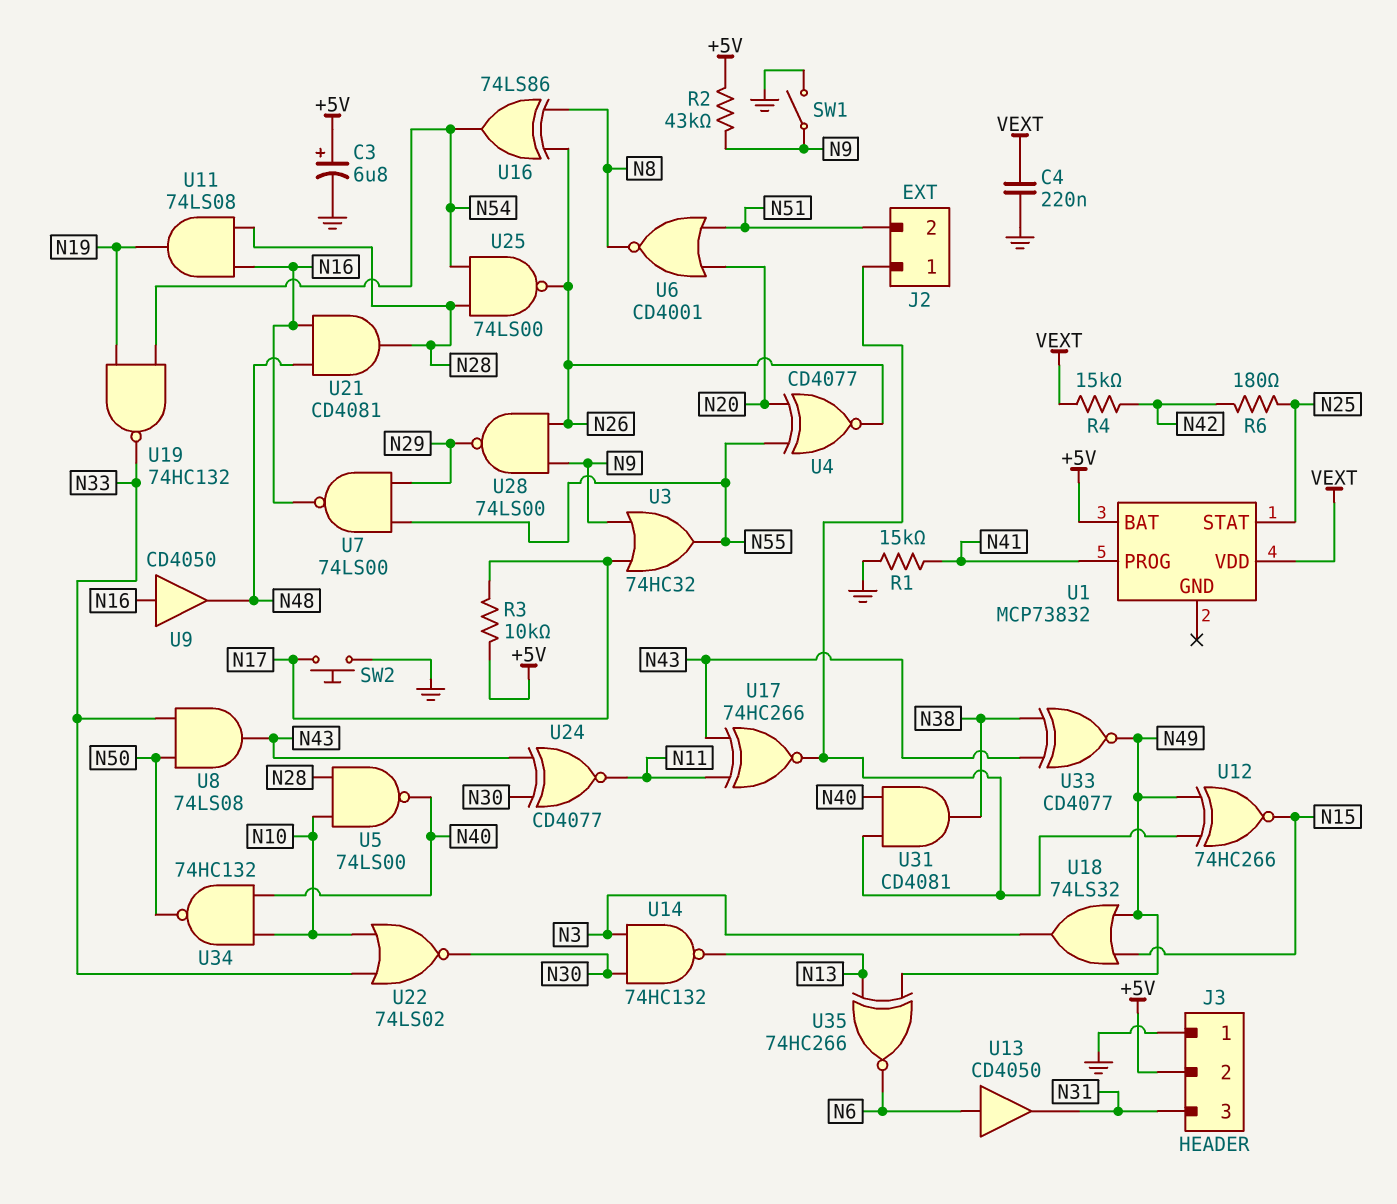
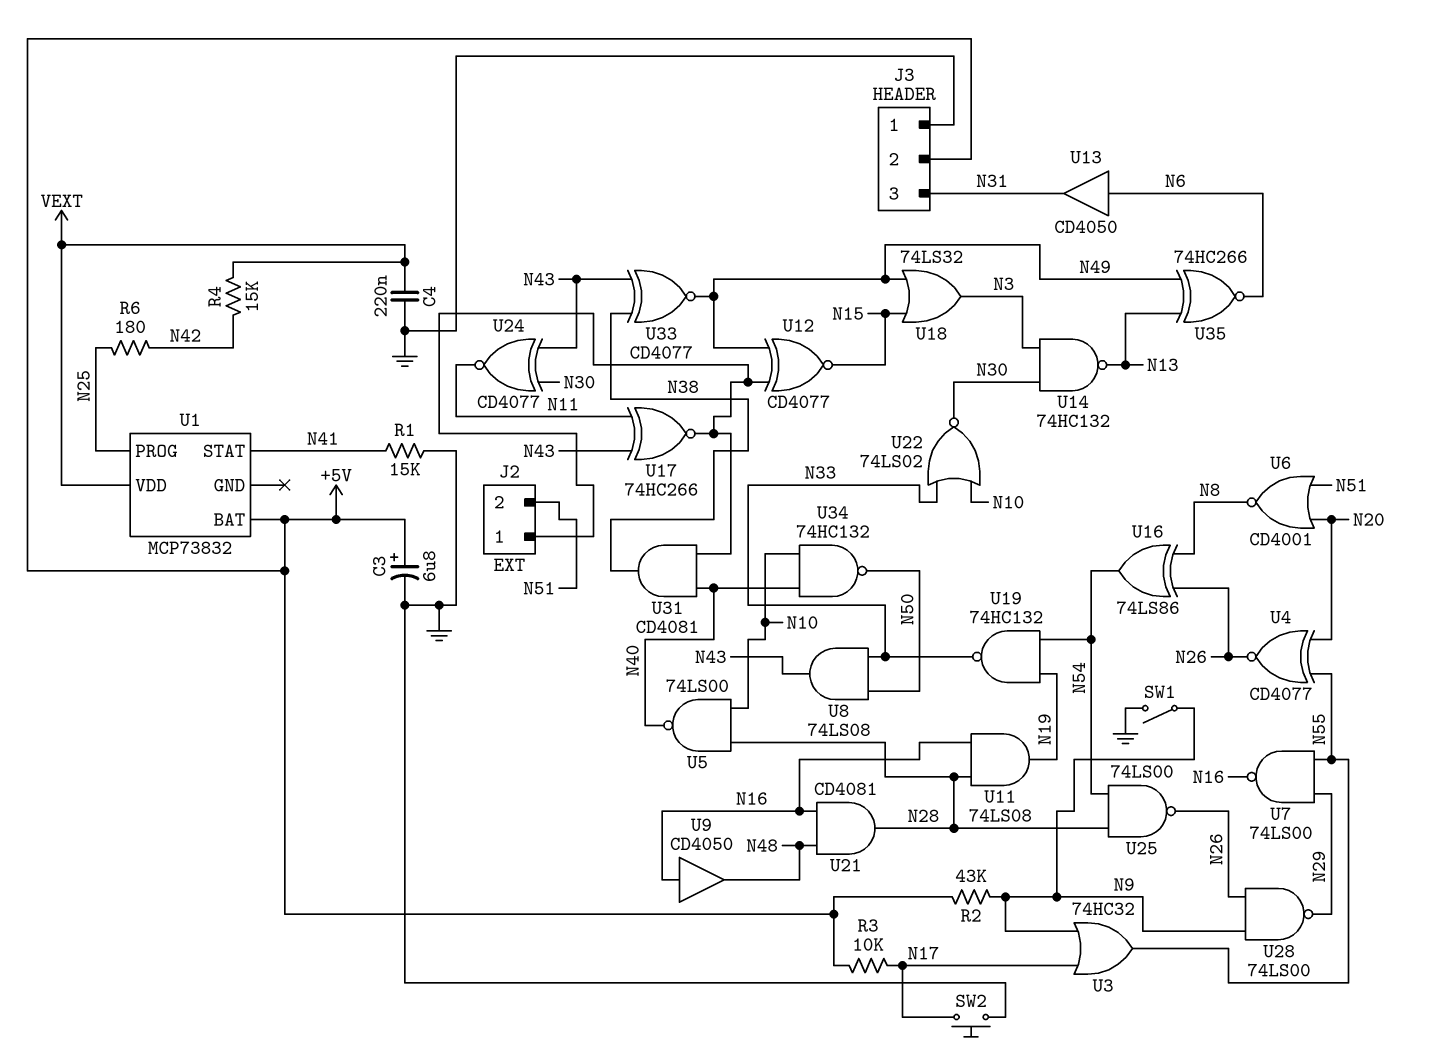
U1 pin PROG: N41 -> N25
U1 pin STAT: N25 -> N41
U12: XNOR 74HC266 (in J2/1, in N49, out N15) -> XNOR CD4077 (in J2/1, in N49, out N15)

